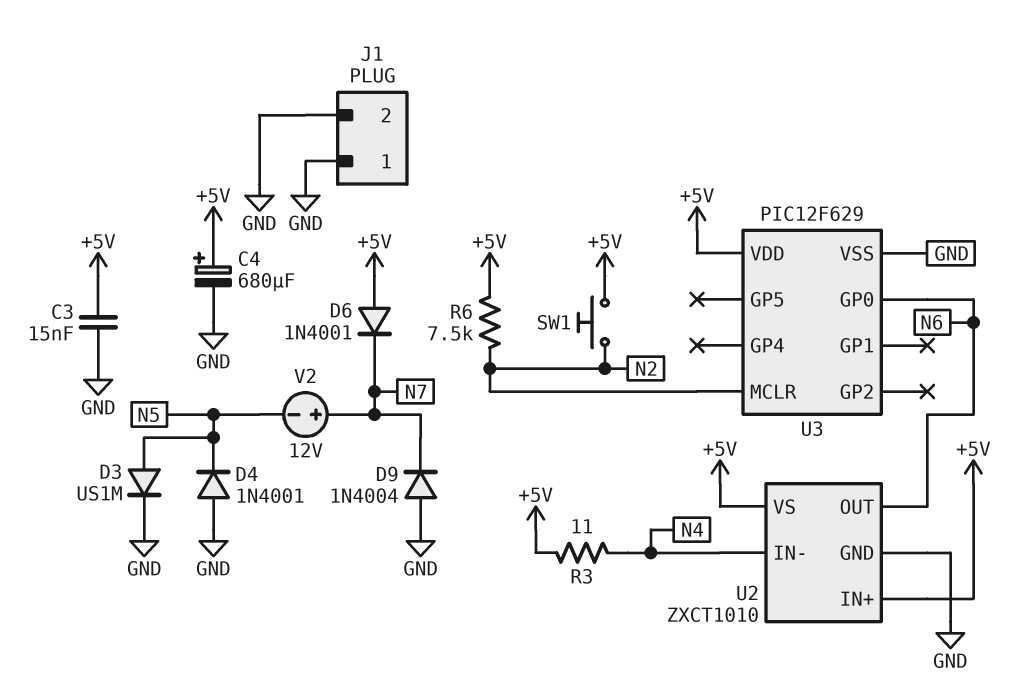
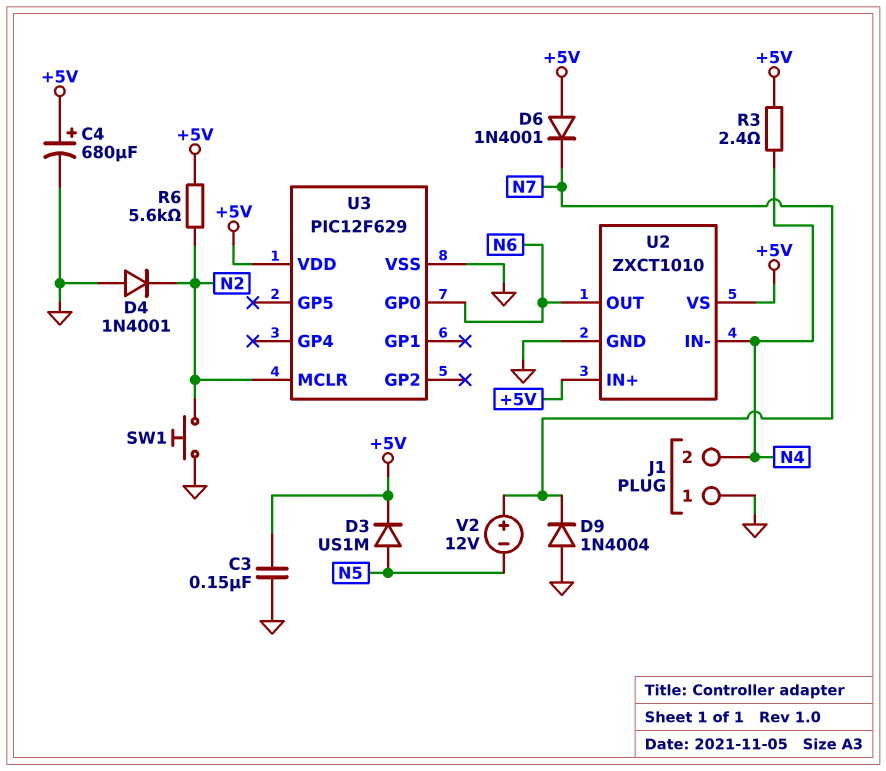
C3: 15nF (+5V, GND) -> 150nF (+5V, GND)
D3: diode US1M (A N5, K GND) -> diode US1M (A N5, K +5V)
D4: diode 1N4001 (A GND, K N5) -> diode 1N4001 (A GND, K N2)
J1 pin 2: GND -> N4
R3: 11 (+5V, N4) -> 2.4 (+5V, N4)
R6: 7.5k (+5V, N2) -> 5.6k (+5V, N2)
SW1: button (+5V, N2) -> button (GND, N2)

